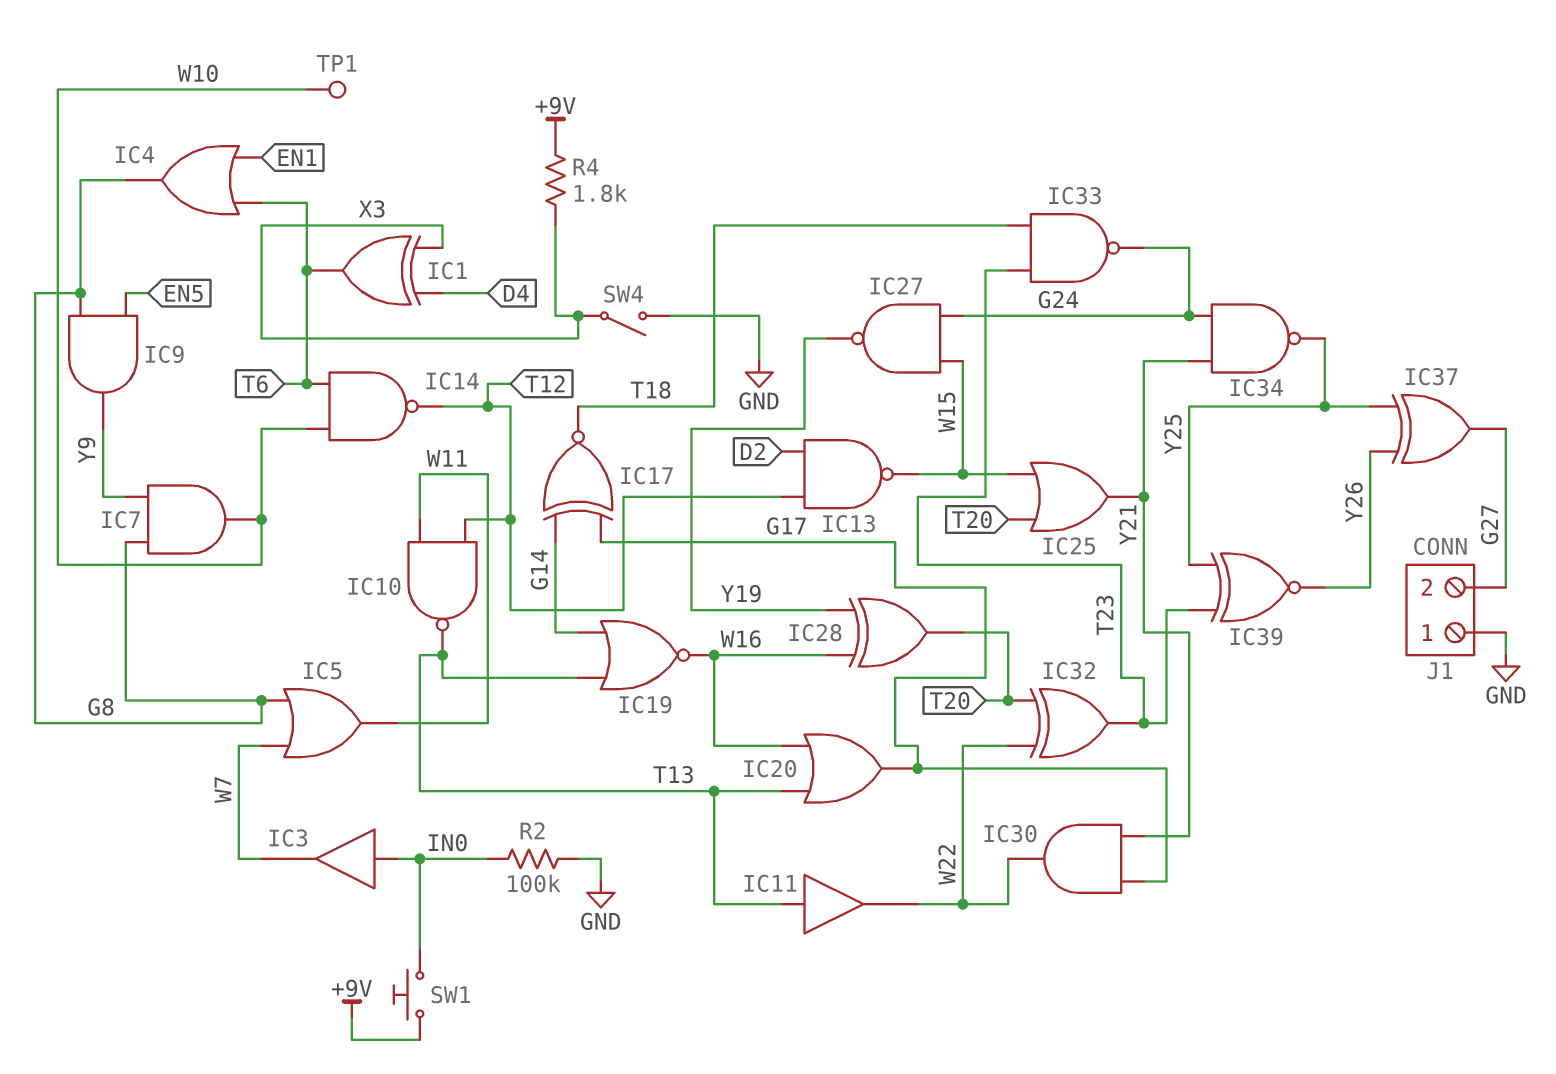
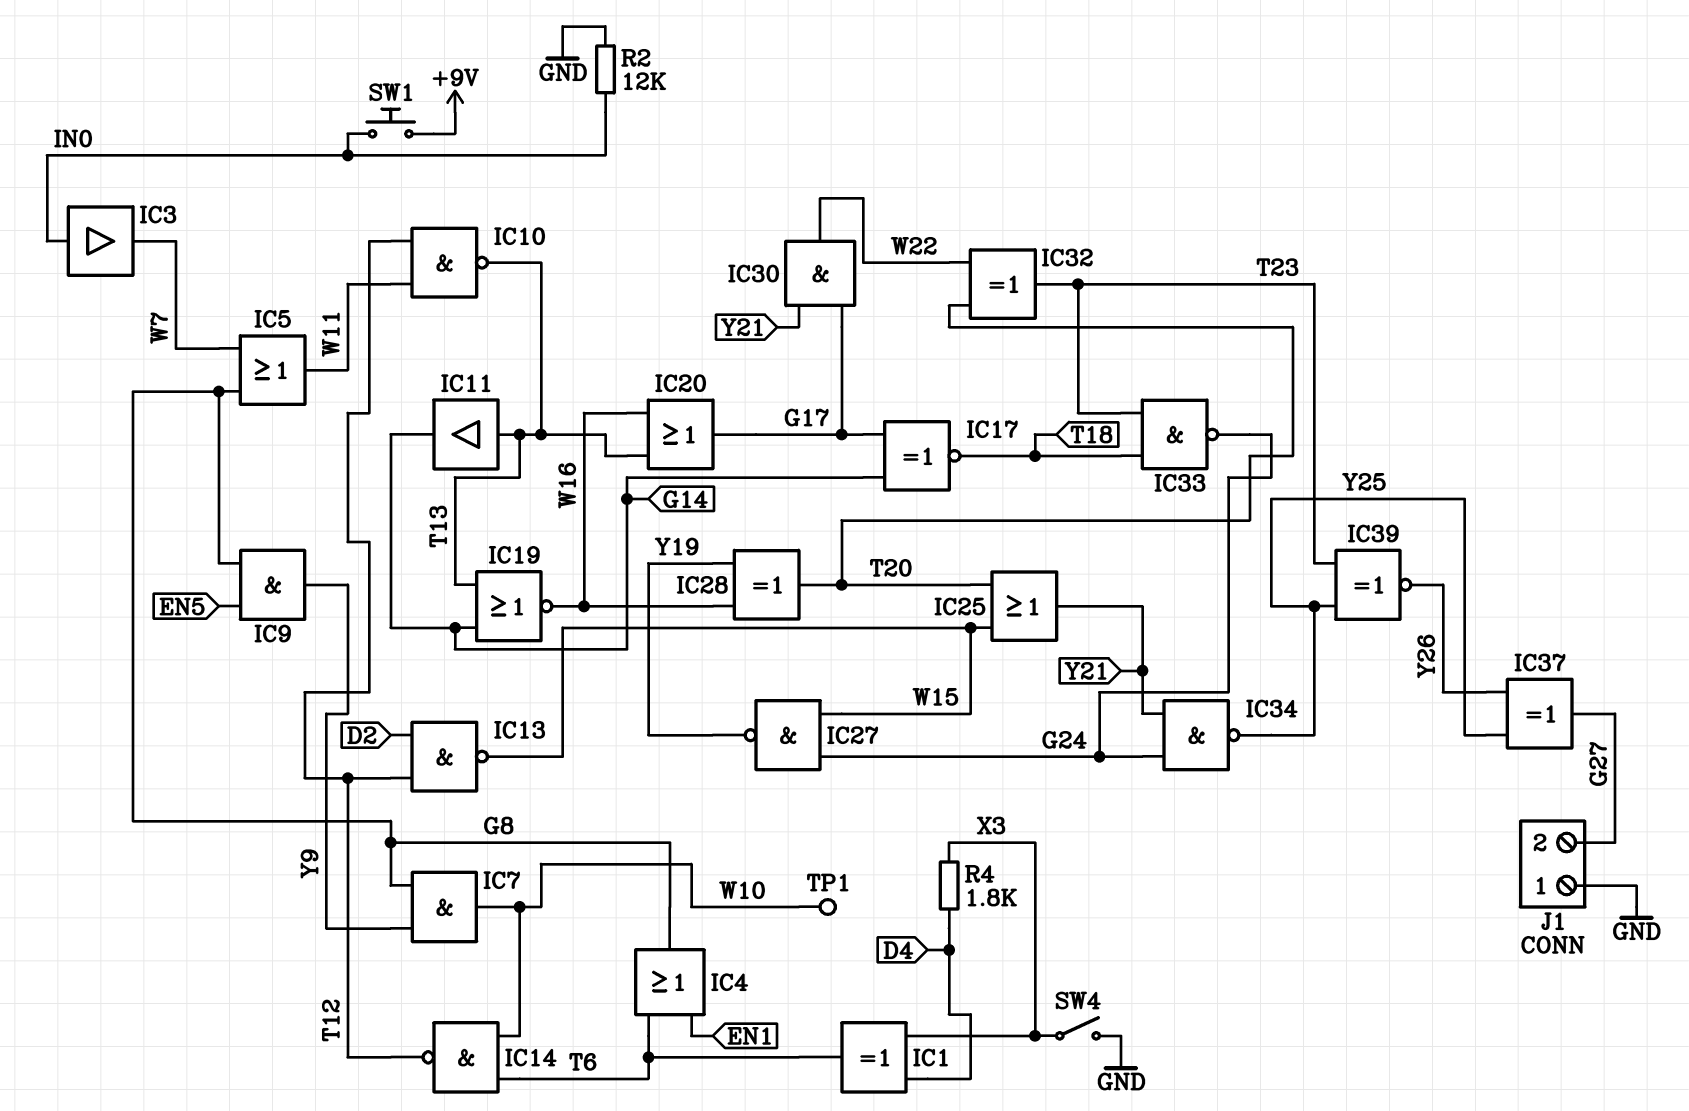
IC11: buffer (in T13, out W22) -> buffer (in T13, out G14)
R2: 100k (GND, IN0) -> 12k (GND, IN0)
R4: 1.8k (+9V, X3) -> 1.8k (D4, X3)

